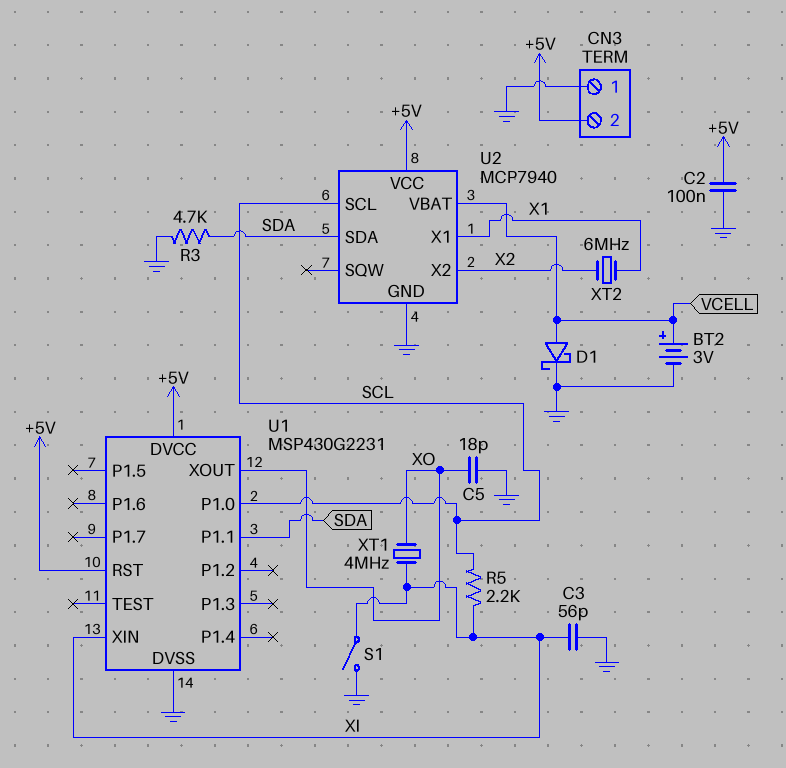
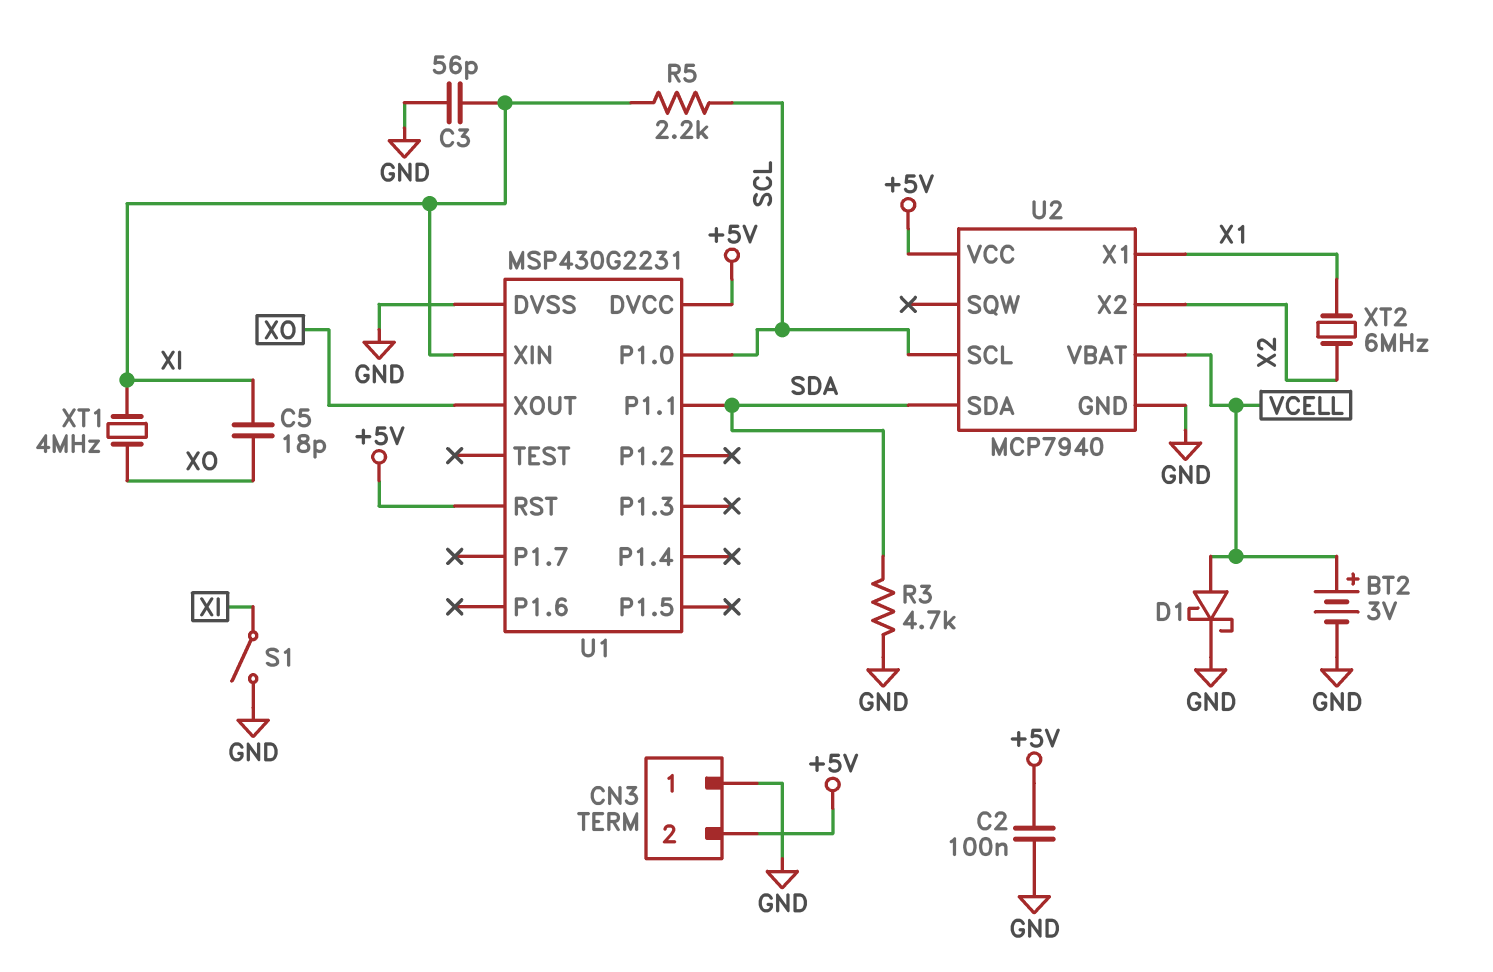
C5: 18pF (GND, XO) -> 18pF (XI, XO)

